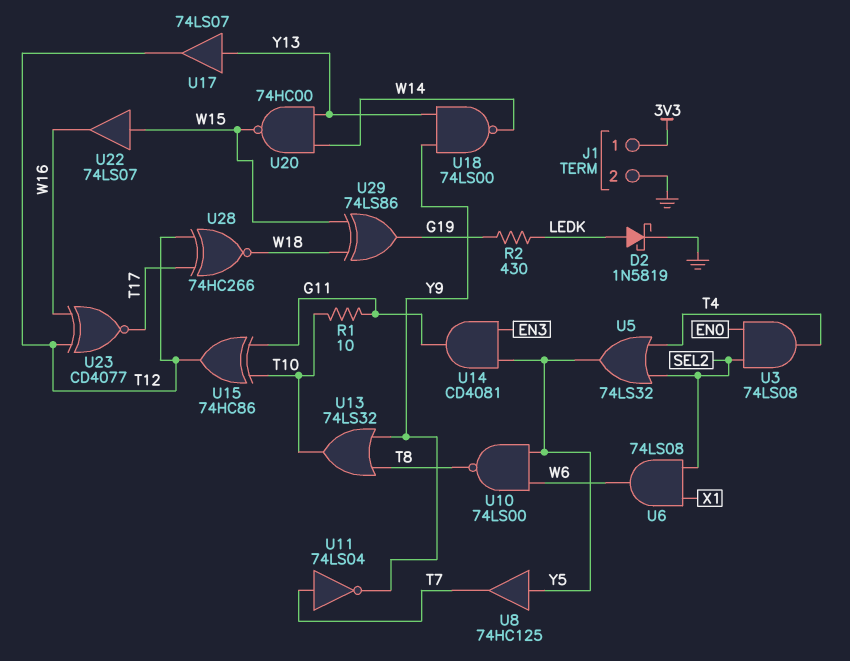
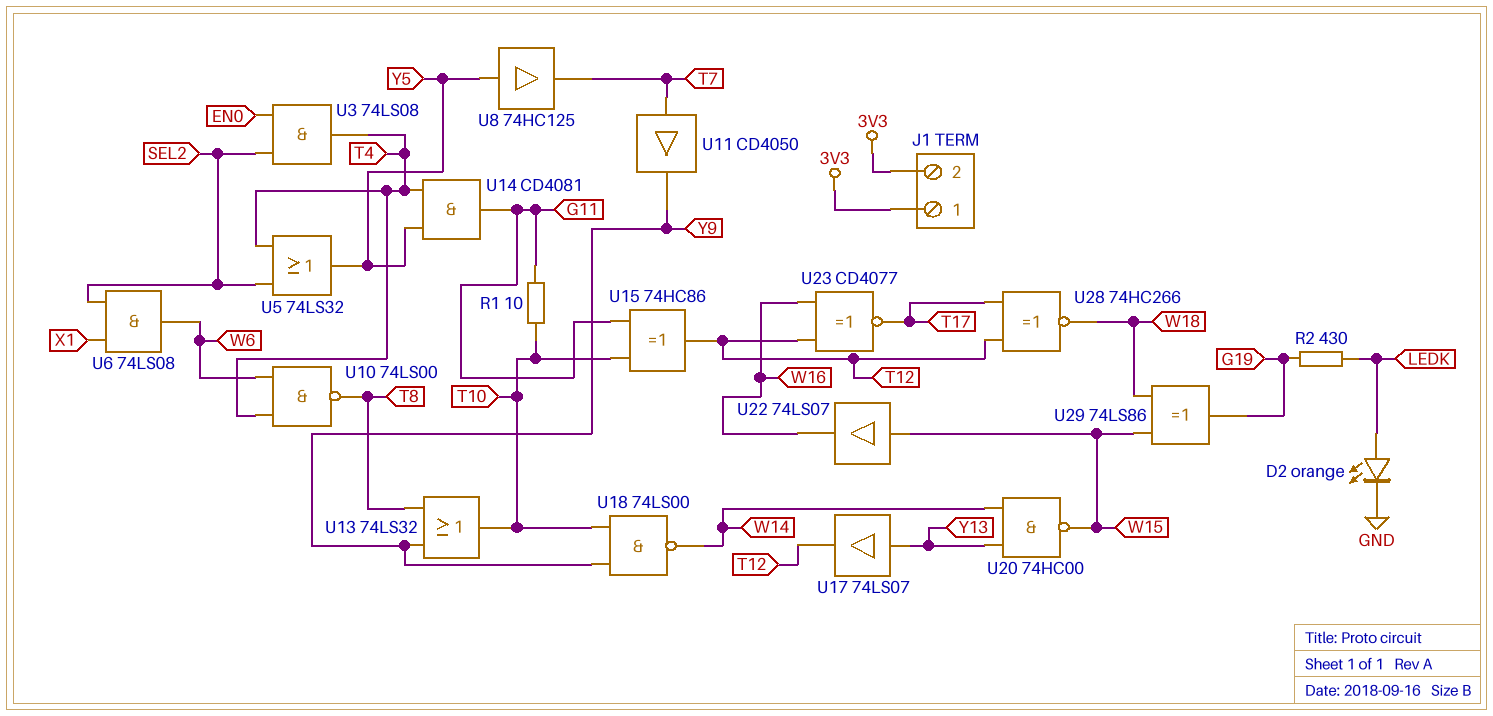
D2: schottky 1N5819 (A LEDK, K GND) -> LED orange (A LEDK, K GND)
J1 pin 2: GND -> 3V3
U10: NAND 74LS00 (in W6, in Y5, out T8) -> NAND 74LS00 (in T4, in W6, out T8)
U11: NOT 74LS04 (in T7, out Y9) -> buffer CD4050 (in T7, out Y9)
U14: AND CD4081 (in EN3, in Y5, out G11) -> AND CD4081 (in T4, in Y5, out G11)
U18: NAND 74LS00 (in Y9, in Y13, out W14) -> NAND 74LS00 (in T10, in Y9, out W14)

